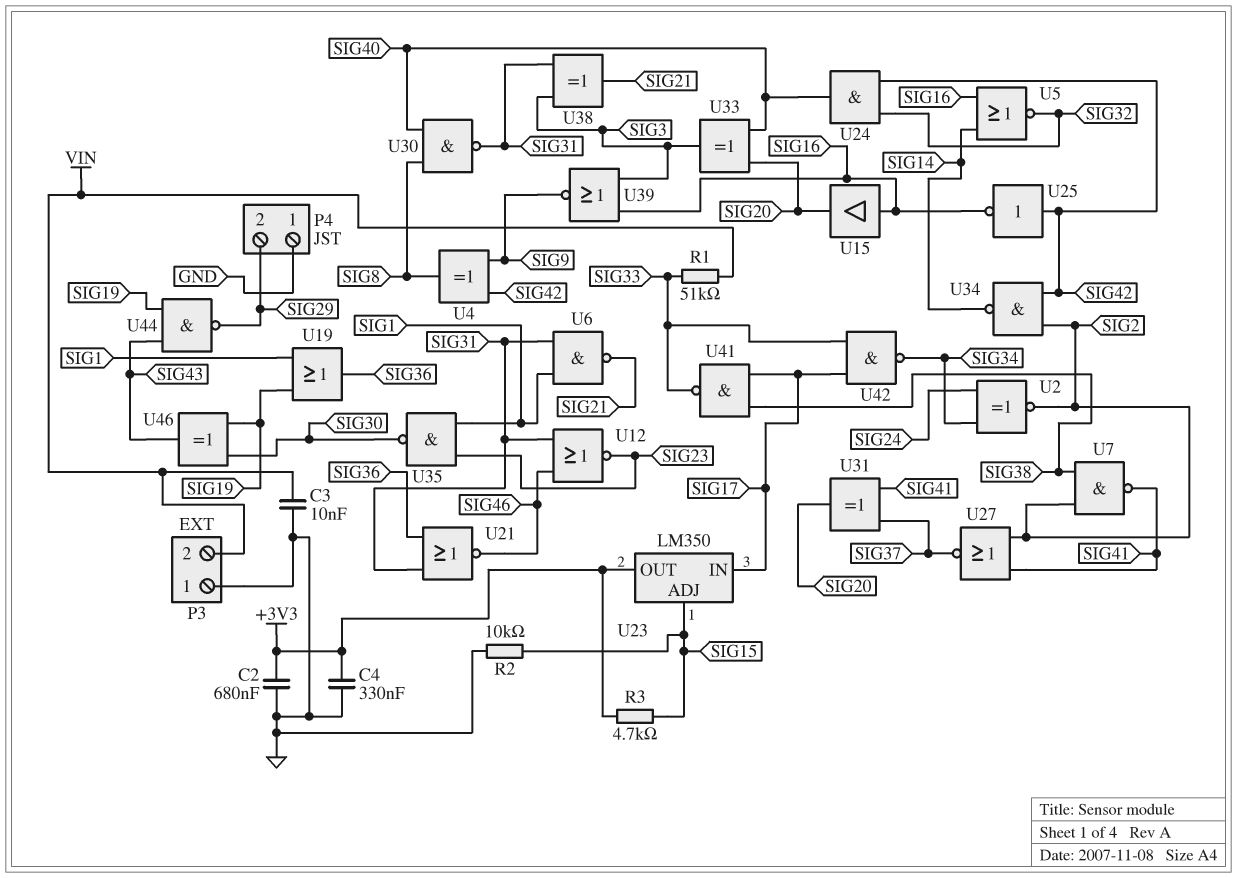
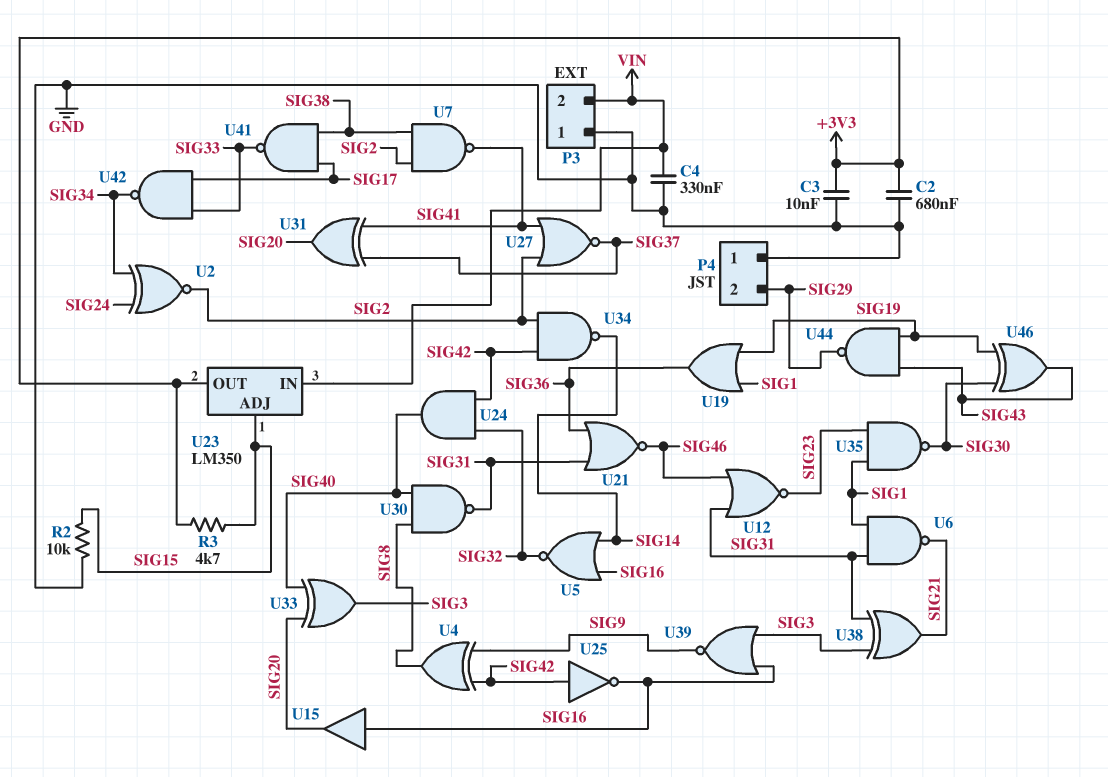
C3: 10nF (GND, VIN) -> 10nF (+3V3, GND)
C4: 330nF (+3V3, GND) -> 330nF (GND, VIN)
R1: 51k (SIG33, VIN) -> none
U23 pin IN: SIG17 -> VIN

